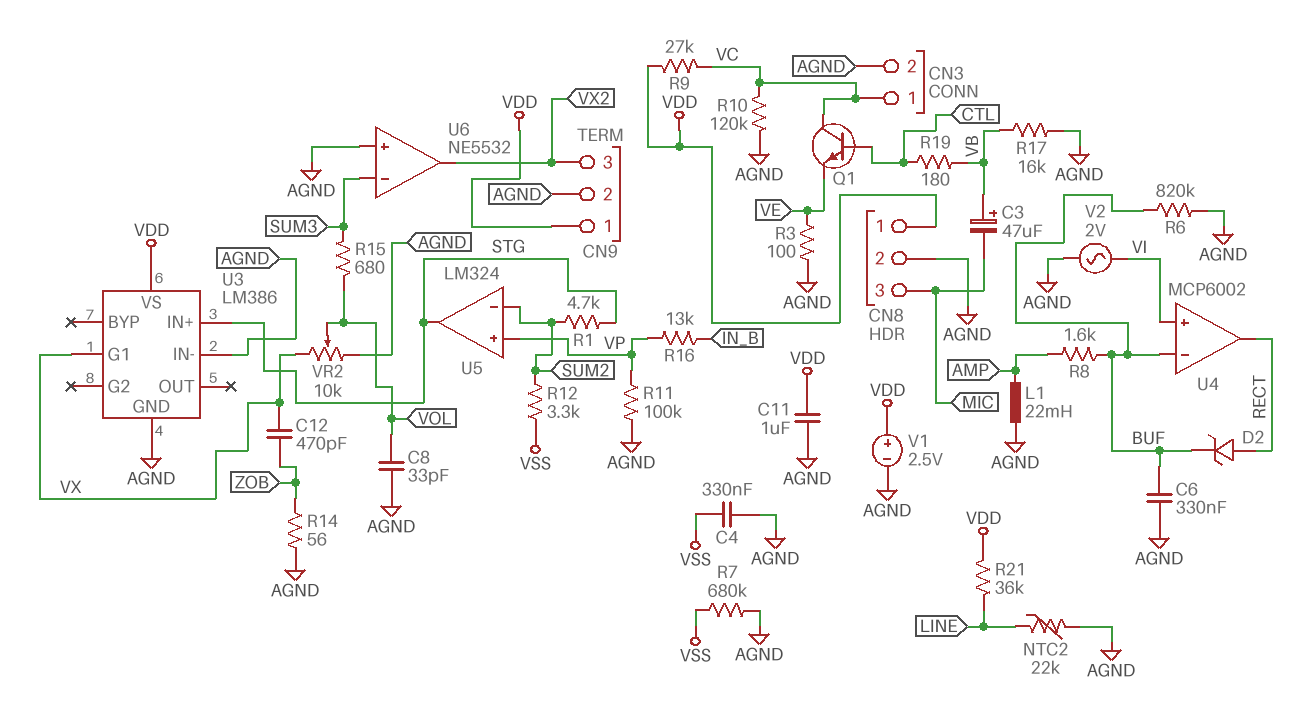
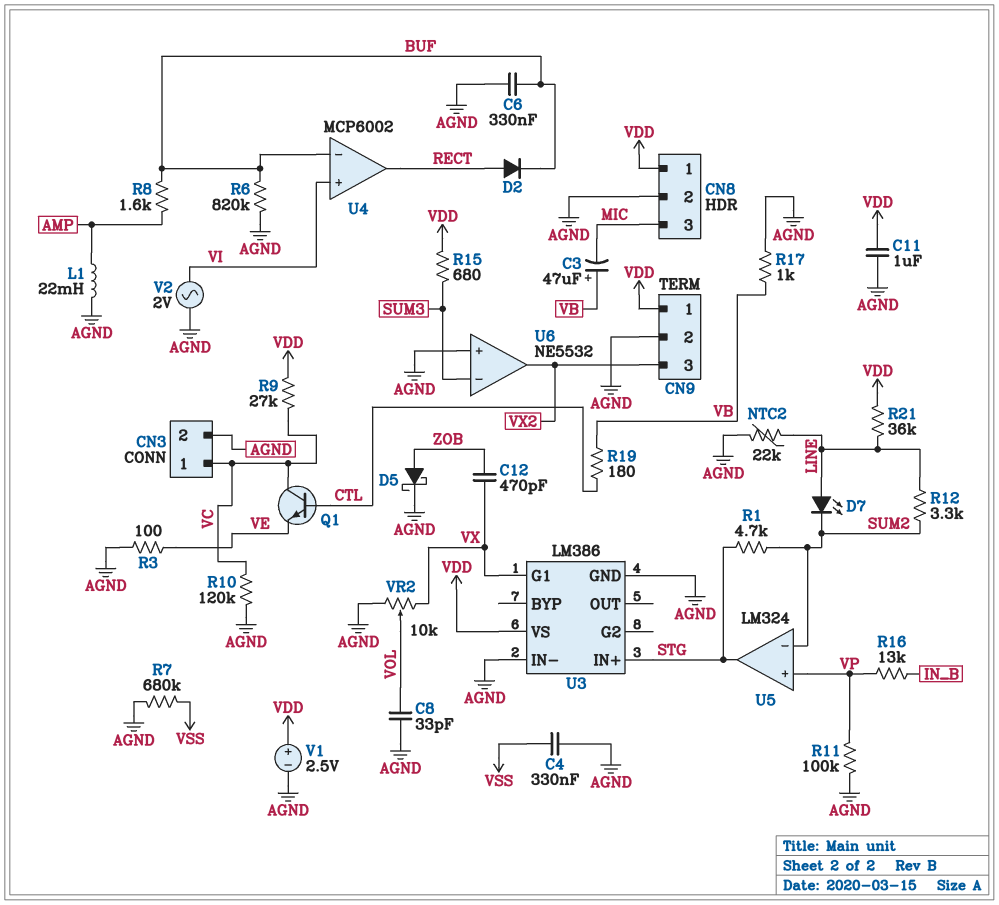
D2: zener (A RECT, K BUF) -> diode (A RECT, K BUF)
D5: none -> schottky (A ZOB, K AGND)
D7: none -> LED (A LINE, K SUM2)
R12: 3.3k (SUM2, VSS) -> 3.3k (LINE, SUM2)
R14: 56 (AGND, ZOB) -> none
R15: 680 (SUM3, VOL) -> 680 (SUM3, VDD)
R17: 16k (AGND, VB) -> 1k (AGND, VB)

